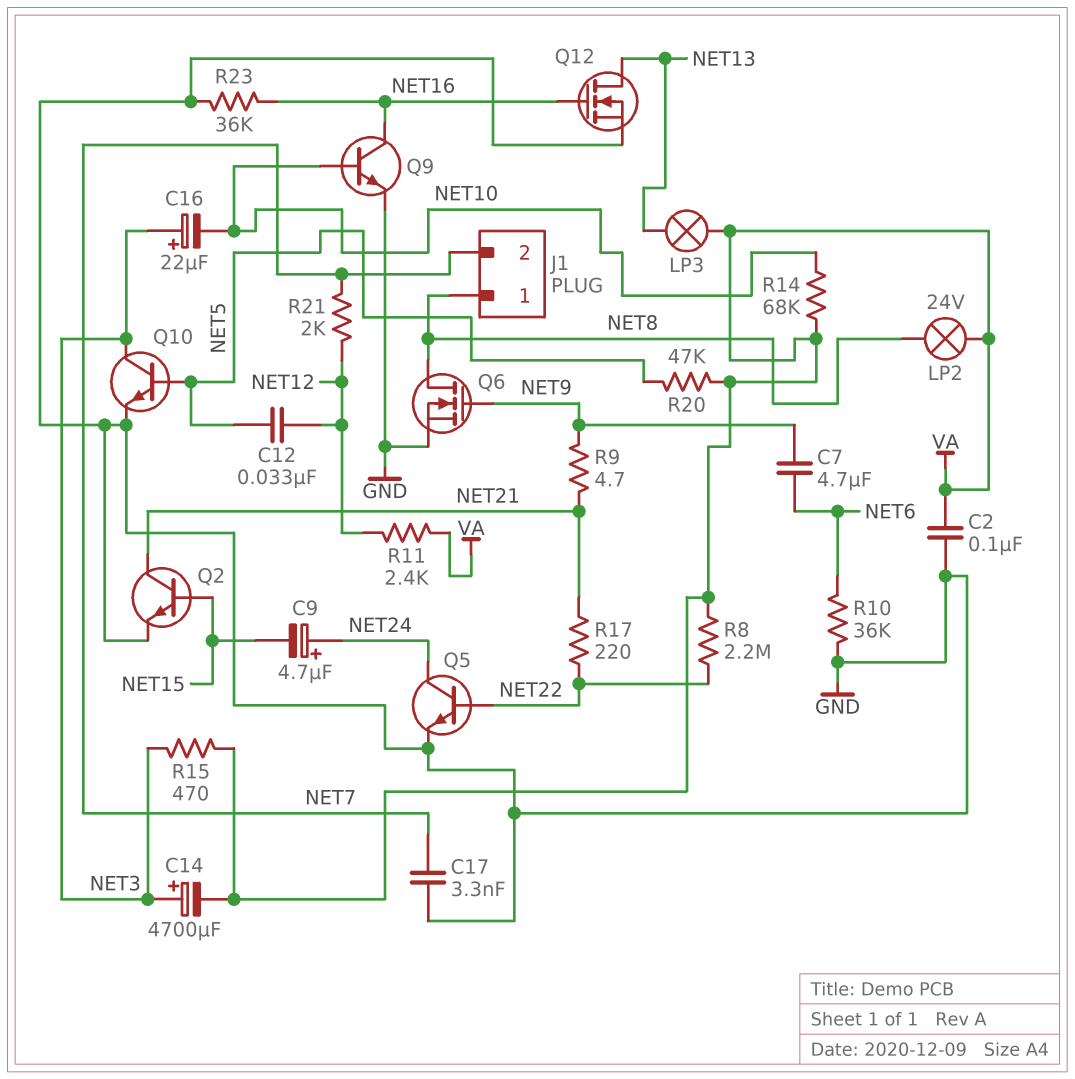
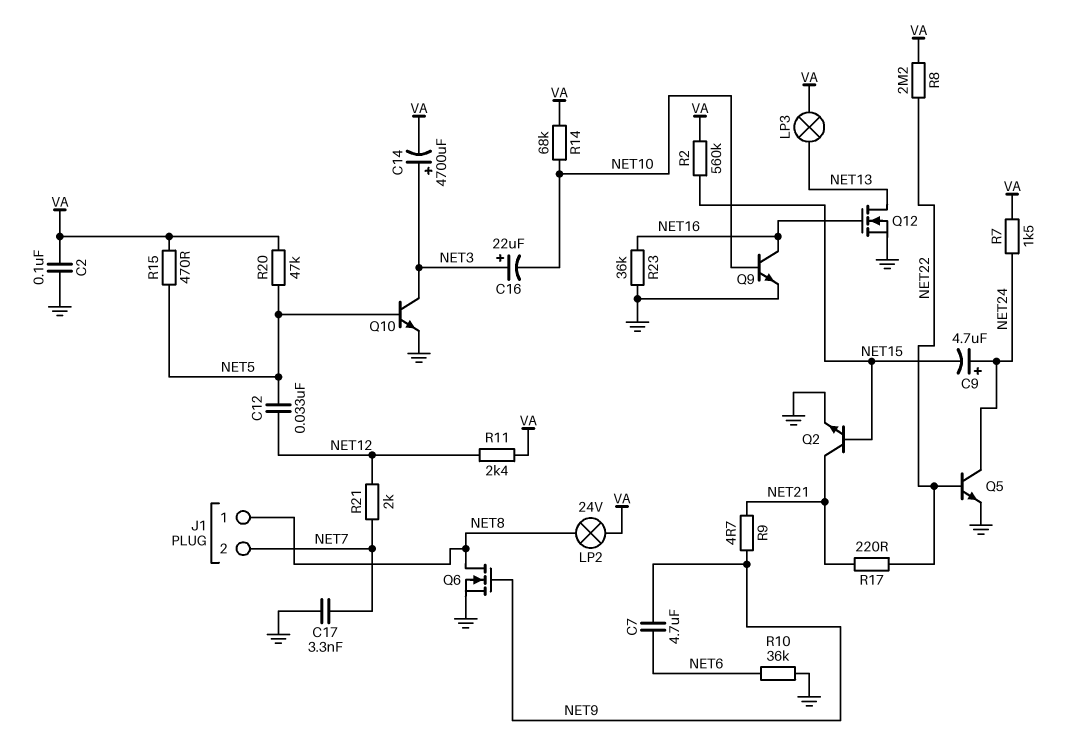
R2: none -> 560k (NET15, VA)
R7: none -> 1.5k (NET24, VA)
R15: 470 (NET3, VA) -> 470 (NET5, VA)

